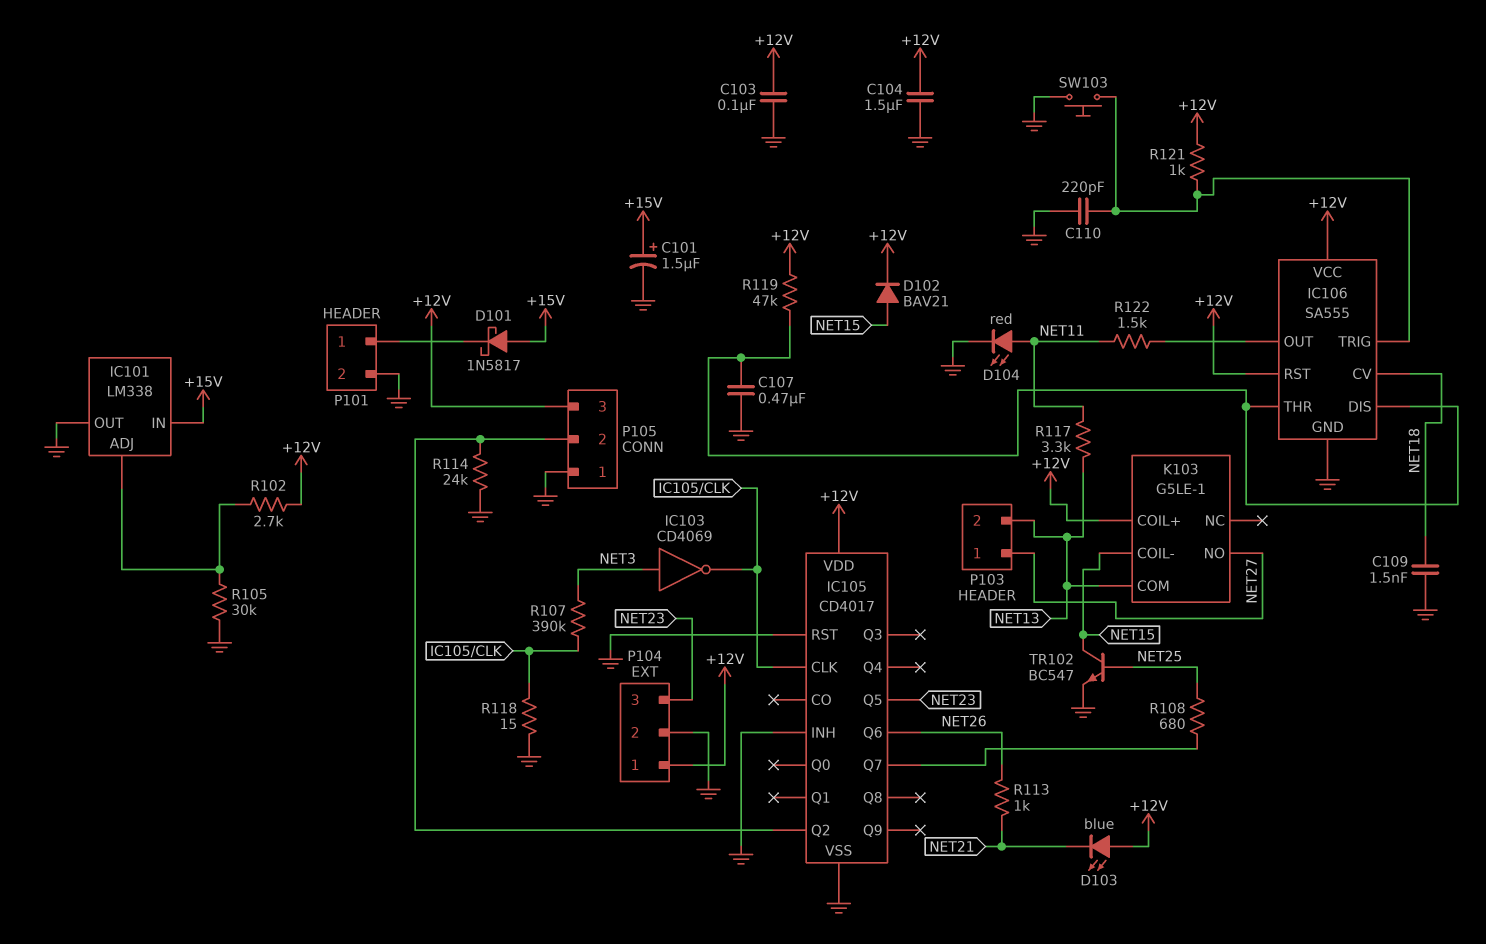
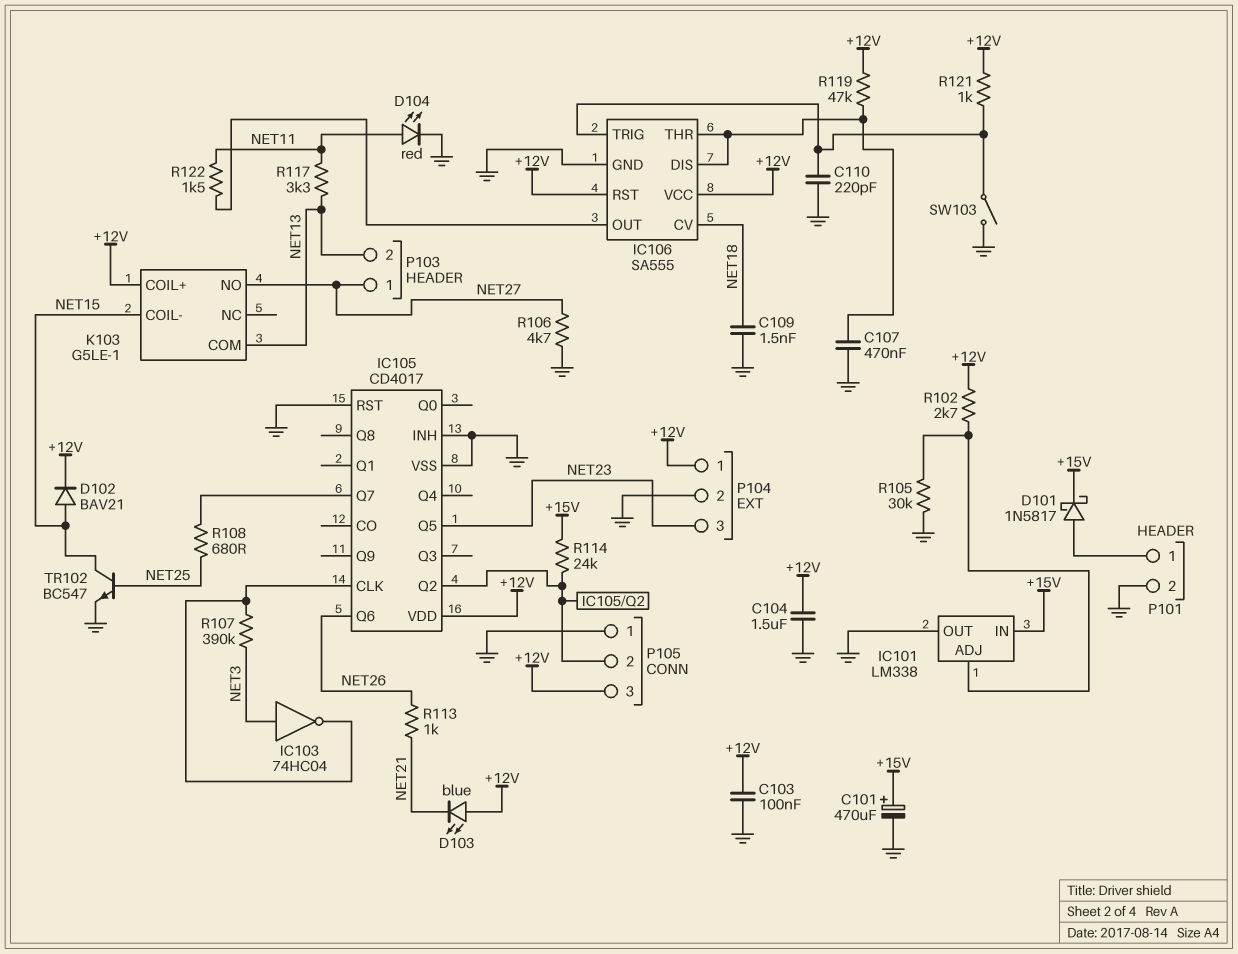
C101: 1.5uF (plus +15V, minus GND) -> 470uF (plus +15V, minus GND)
D101: schottky 1N5817 (A +15V, K P101/1) -> schottky 1N5817 (A P101/1, K +15V)
IC103: NOT CD4069 (in NET3, out IC105/CLK) -> NOT 74HC04 (in NET3, out IC105/CLK)
R106: none -> 4.7k (GND, NET27)
R114: 24k (GND, IC105/Q2) -> 24k (+15V, IC105/Q2)
R118: 15 (GND, IC105/CLK) -> none
SW103: button (GND, IC106/TRIG) -> switch (GND, IC106/TRIG)

